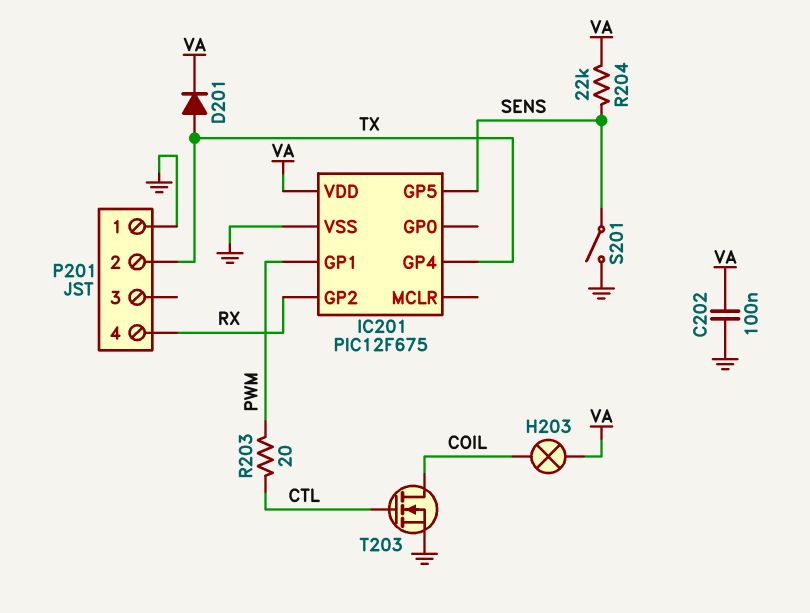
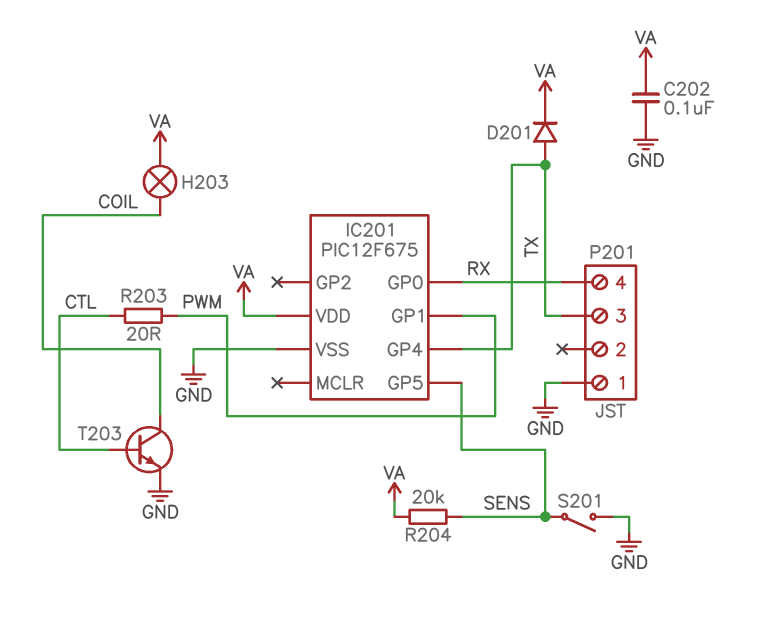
IC201 pin GP0: none -> RX
IC201 pin GP2: RX -> none
P201 pin 2: TX -> none
P201 pin 3: none -> TX
R204: 22k (SENS, VA) -> 20k (SENS, VA)
T203: NMOS (G CTL, D COIL, S GND) -> NPN (B CTL, C COIL, E GND)

